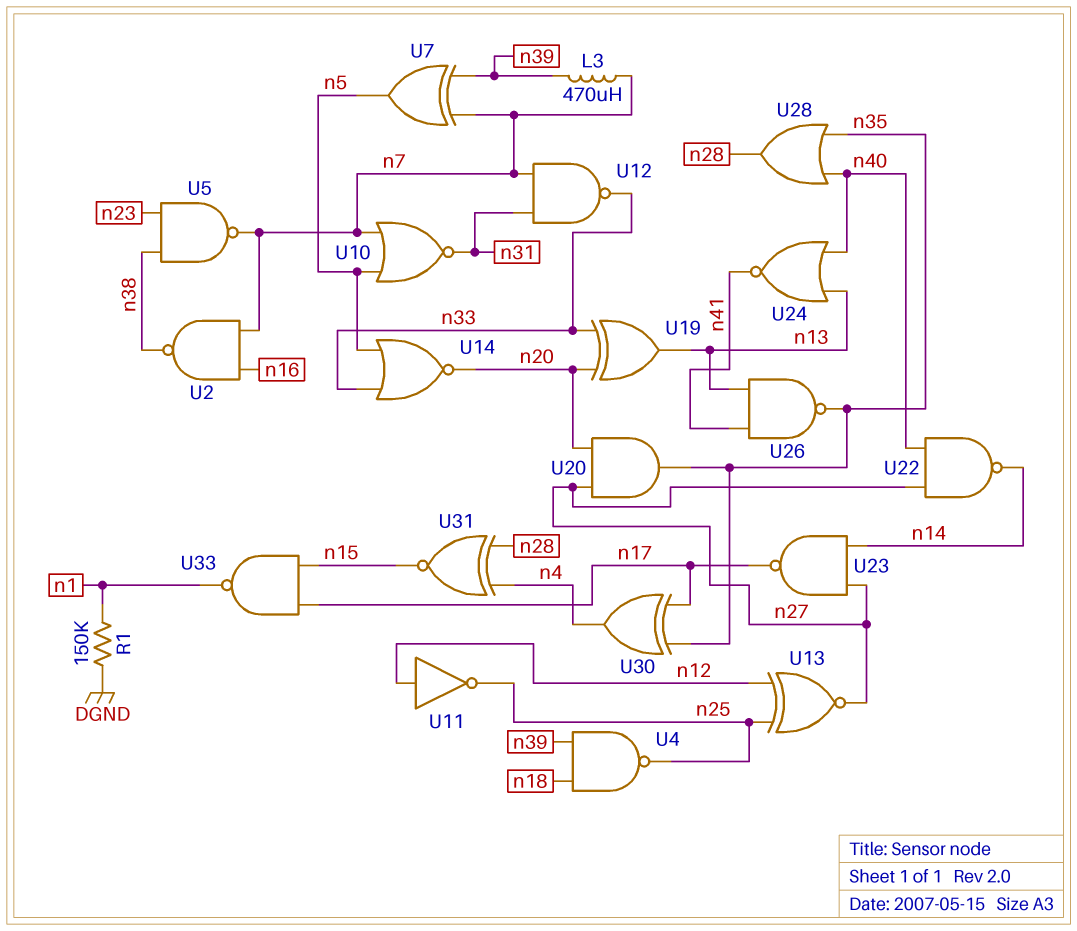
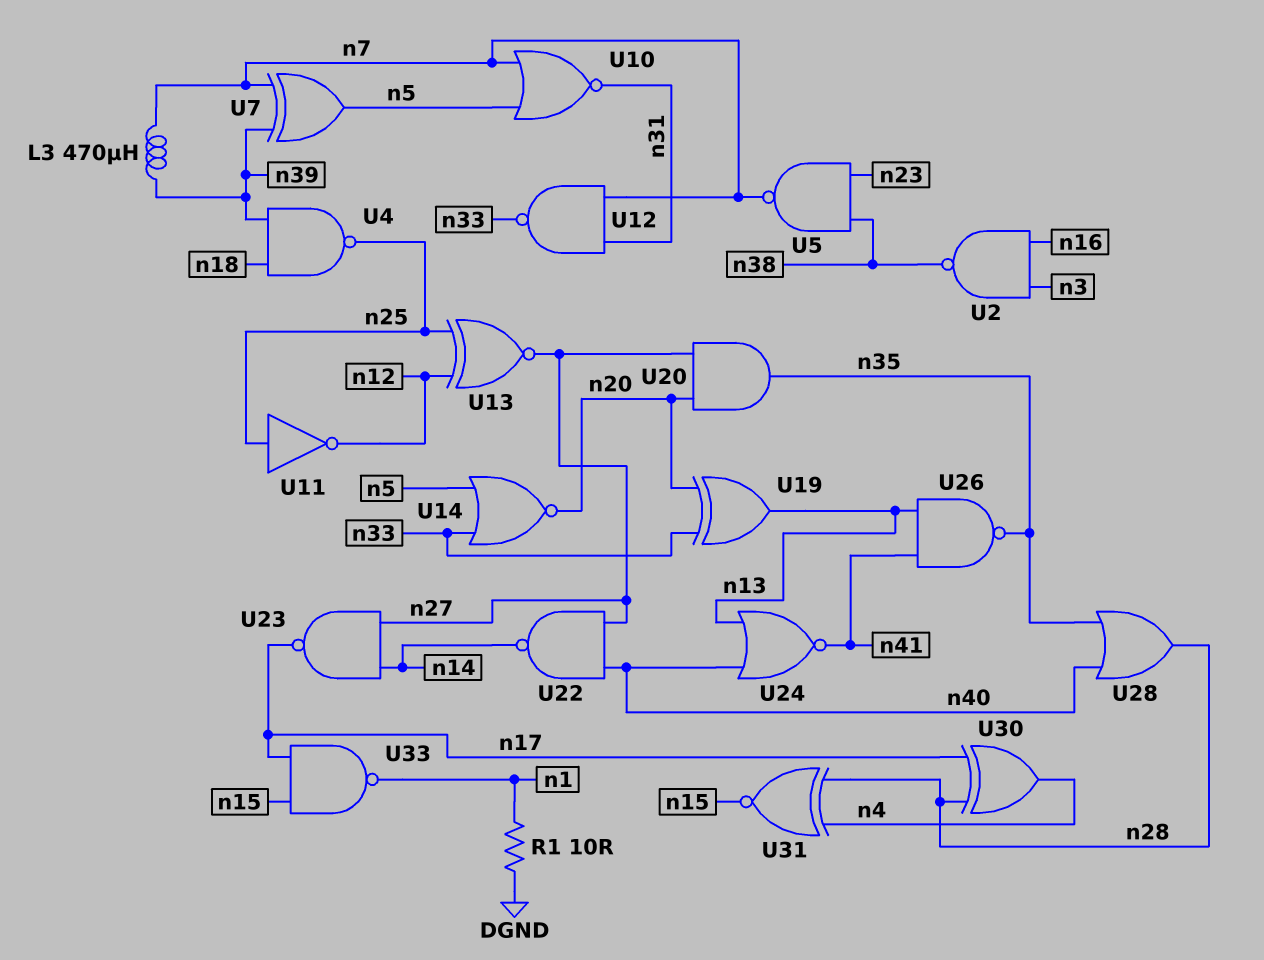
R1: 150k (DGND, n1) -> 10 (DGND, n1)
U2: NAND (in n7, in n16, out n38) -> NAND (in n3, in n16, out n38)
U11: NOT (in n12, out n25) -> NOT (in n25, out n12)
U30: XOR (in n17, in n35, out n4) -> XOR (in n17, in n28, out n4)

